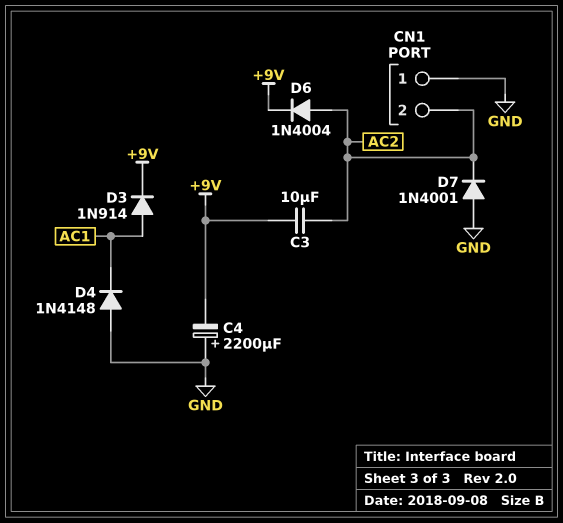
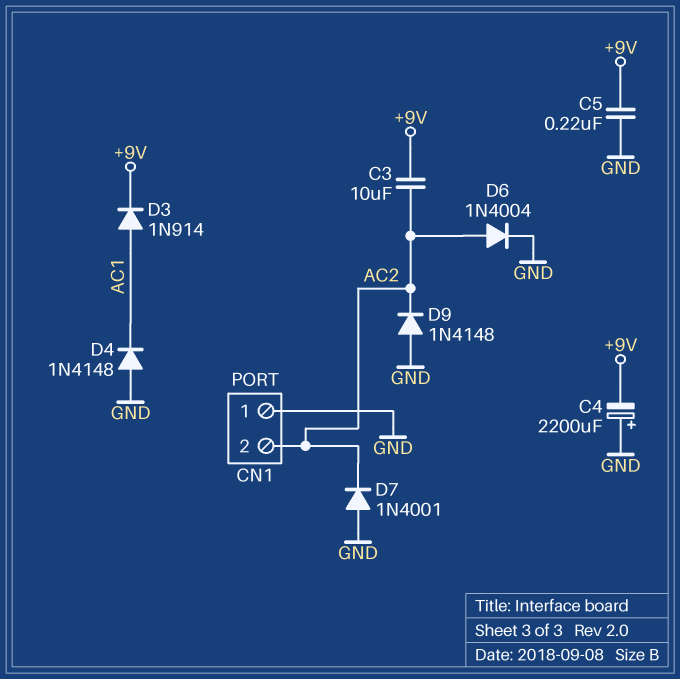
C5: none -> 220nF (+9V, GND)
D6: diode 1N4004 (A AC2, K +9V) -> diode 1N4004 (A AC2, K GND)
D9: none -> diode 1N4148 (A GND, K AC2)

